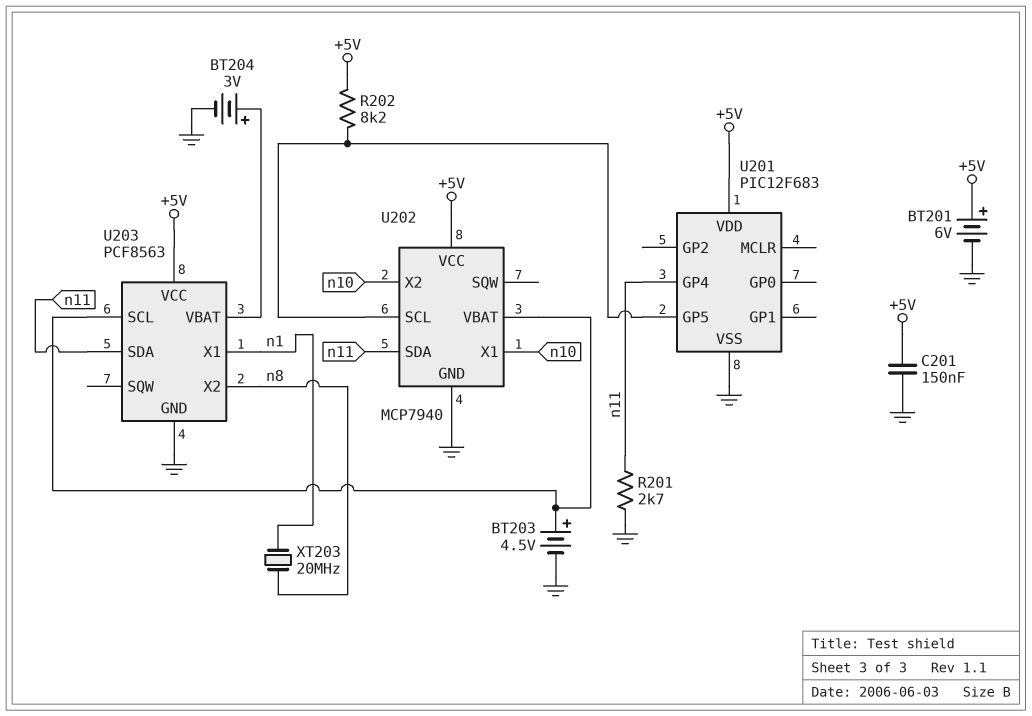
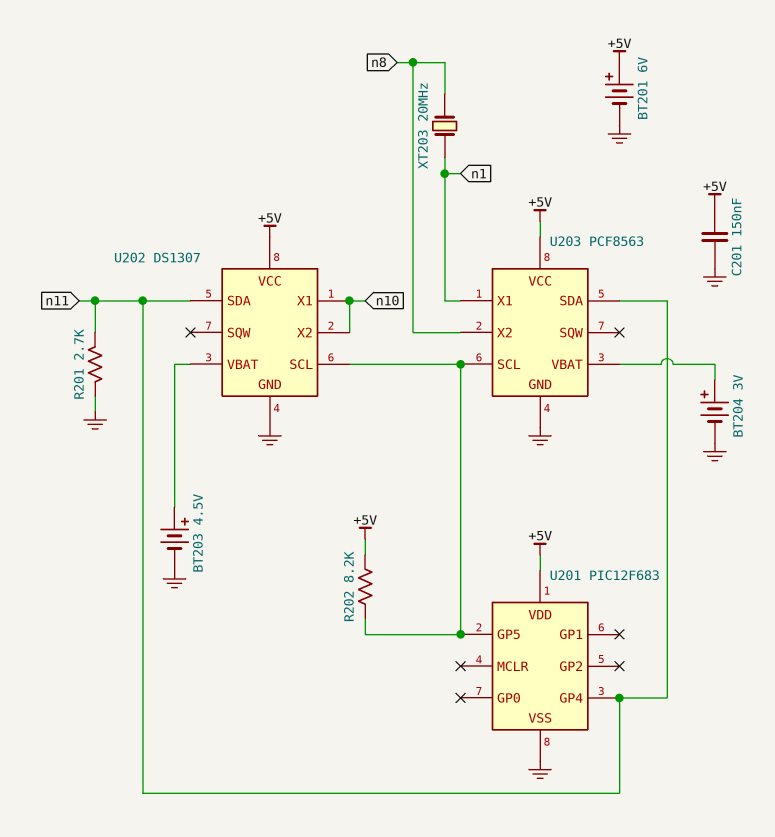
U202: MCP7940 -> DS1307
U203 pin SCL: U202/VBAT -> U201/GP5

